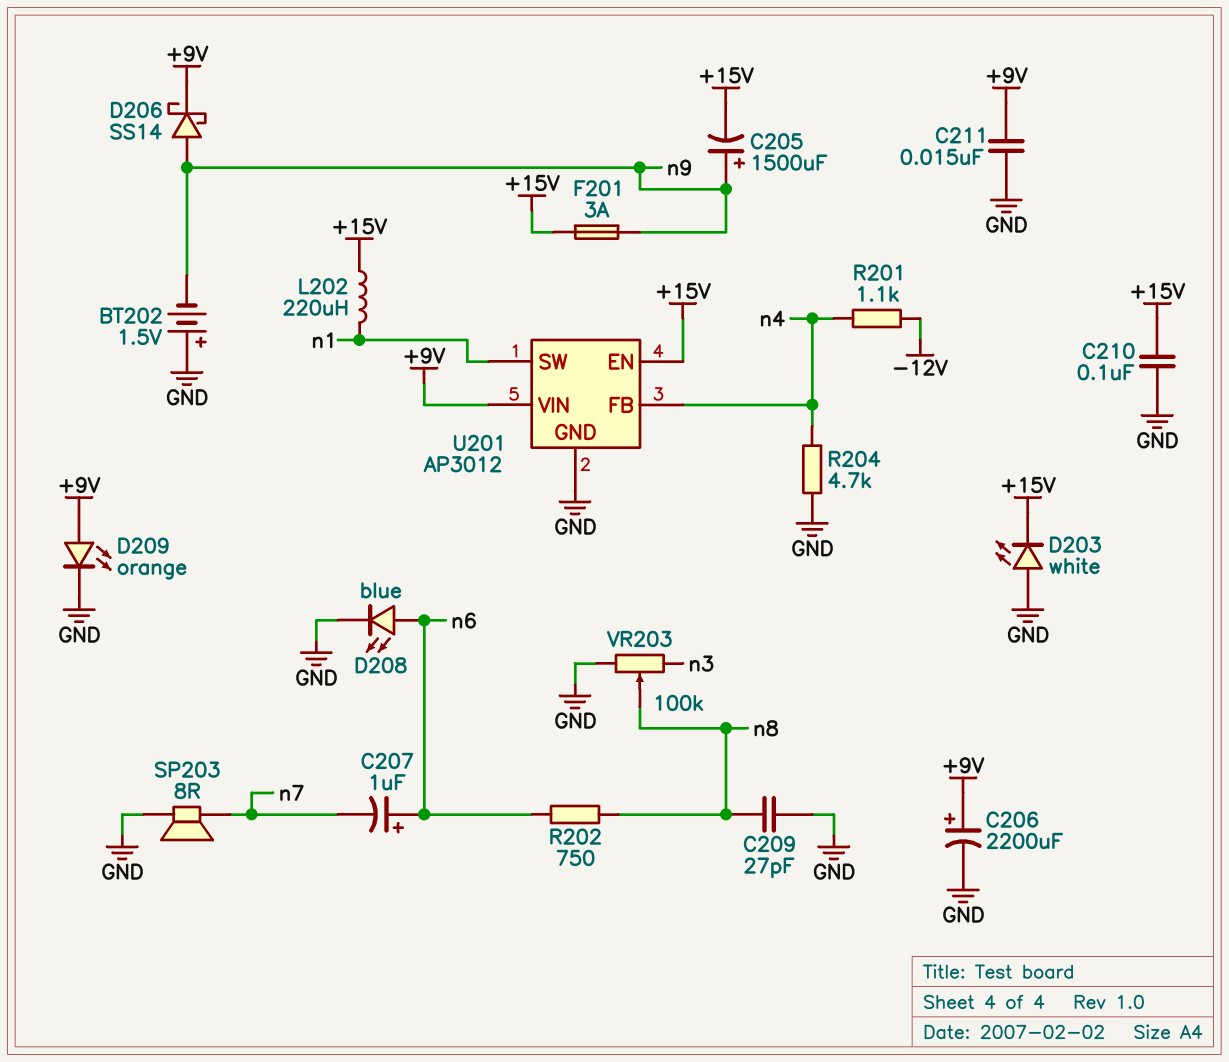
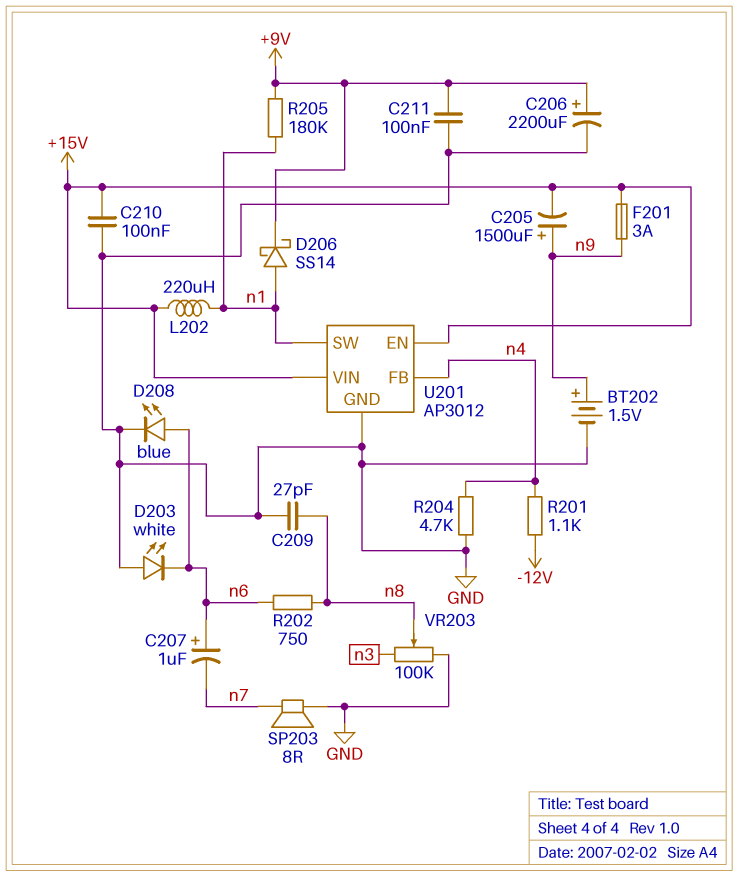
BT202: 1.5V (plus GND, minus n9) -> 1.5V (plus n9, minus GND)
C211: 15nF (+9V, GND) -> 100nF (+9V, GND)
D203: LED white (A GND, K +15V) -> LED white (A GND, K n6)
D206: schottky SS14 (A n9, K +9V) -> schottky SS14 (A n1, K +9V)
D209: LED orange (A +9V, K GND) -> none
R205: none -> 180k (+9V, n1)
U201 pin VIN: +9V -> +15V

